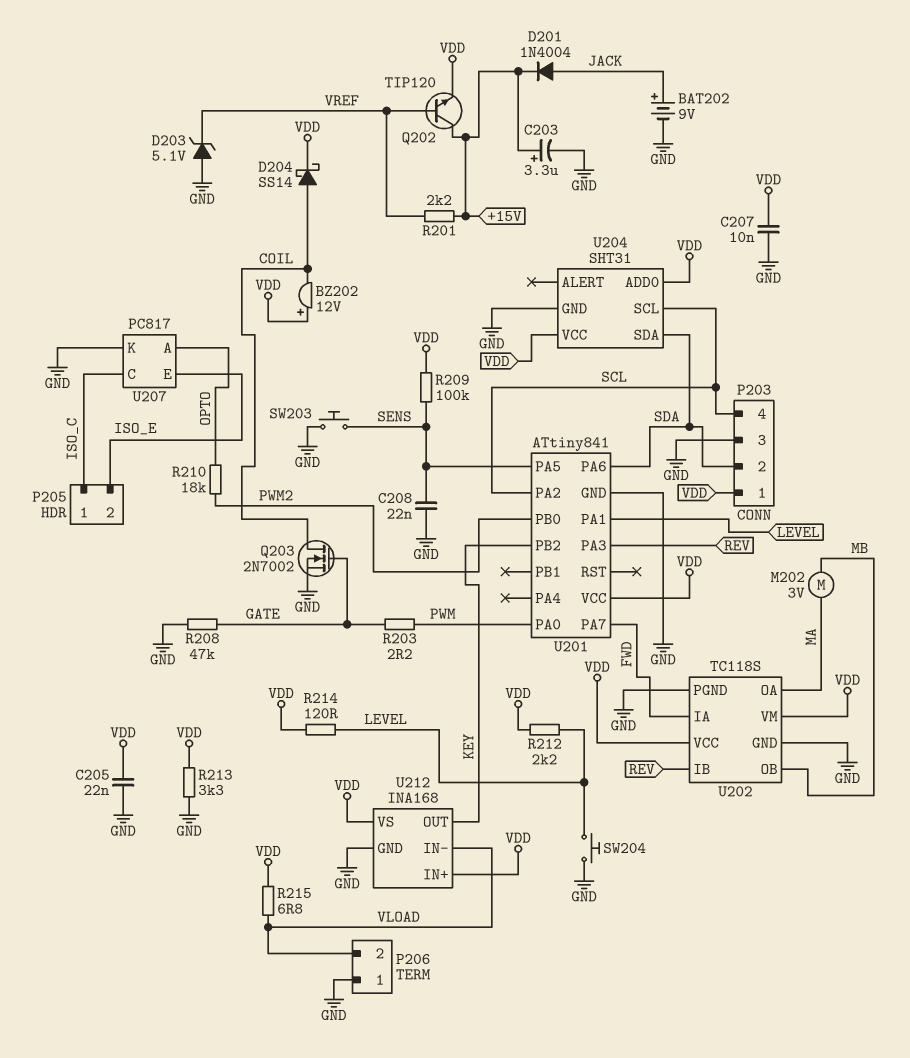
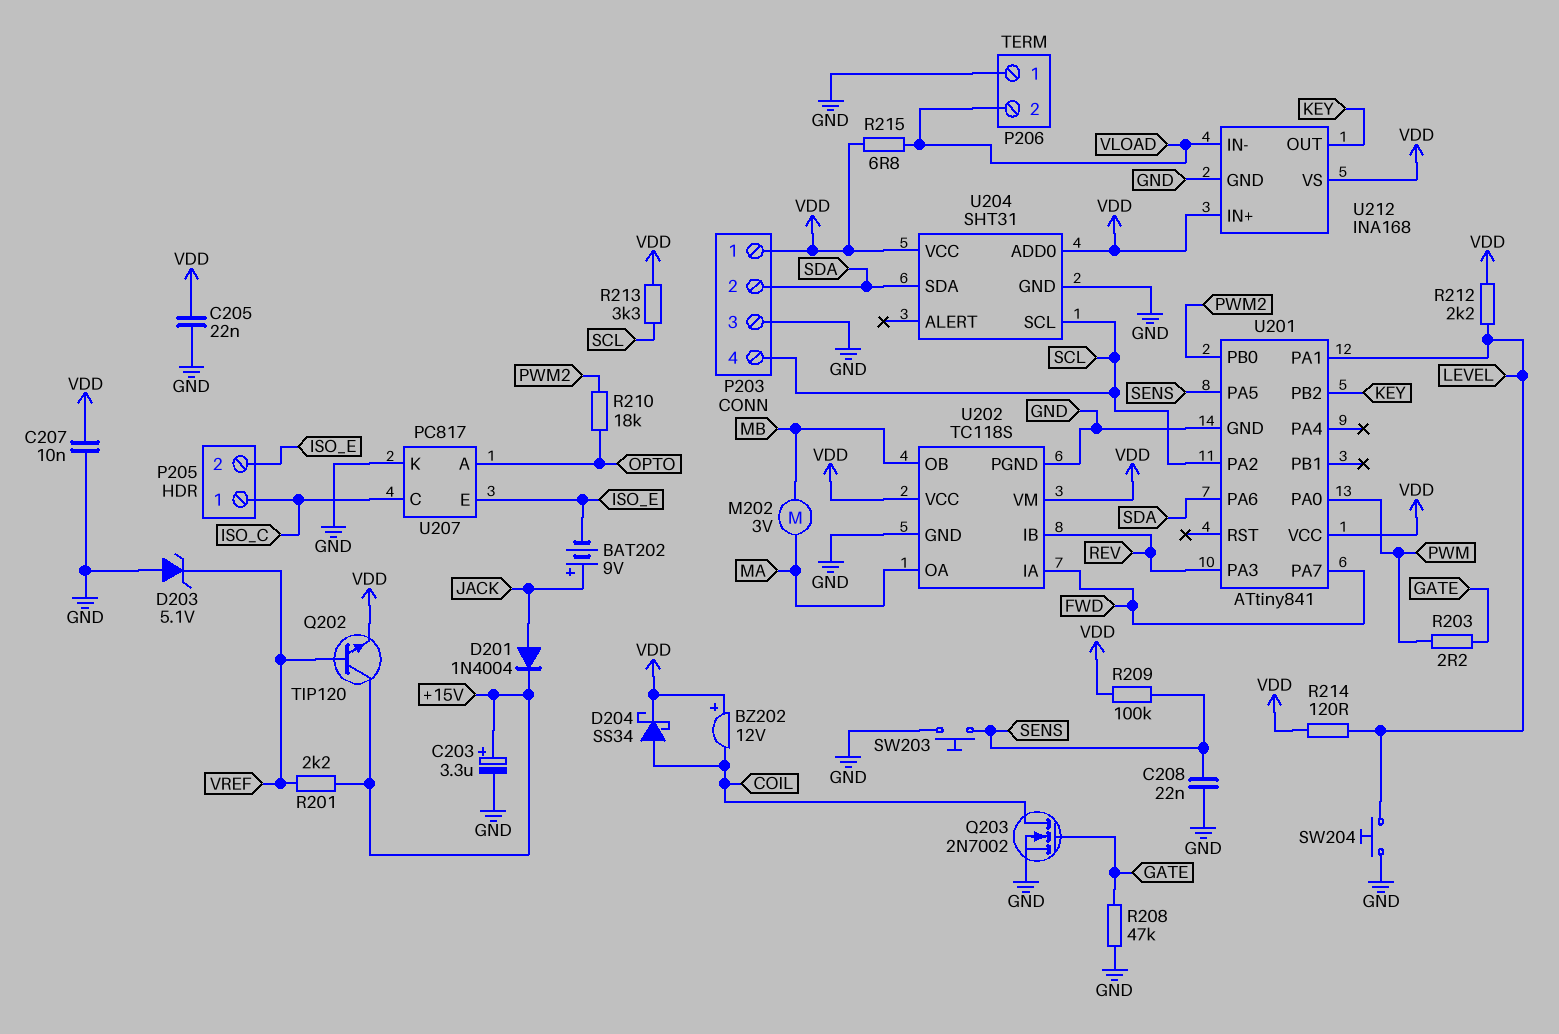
BAT202: 9V (plus JACK, minus GND) -> 9V (plus JACK, minus ISO_E)
D204: schottky SS14 (A COIL, K VDD) -> schottky SS34 (A COIL, K VDD)
R213: 3.3k (GND, VDD) -> 3.3k (SCL, VDD)

